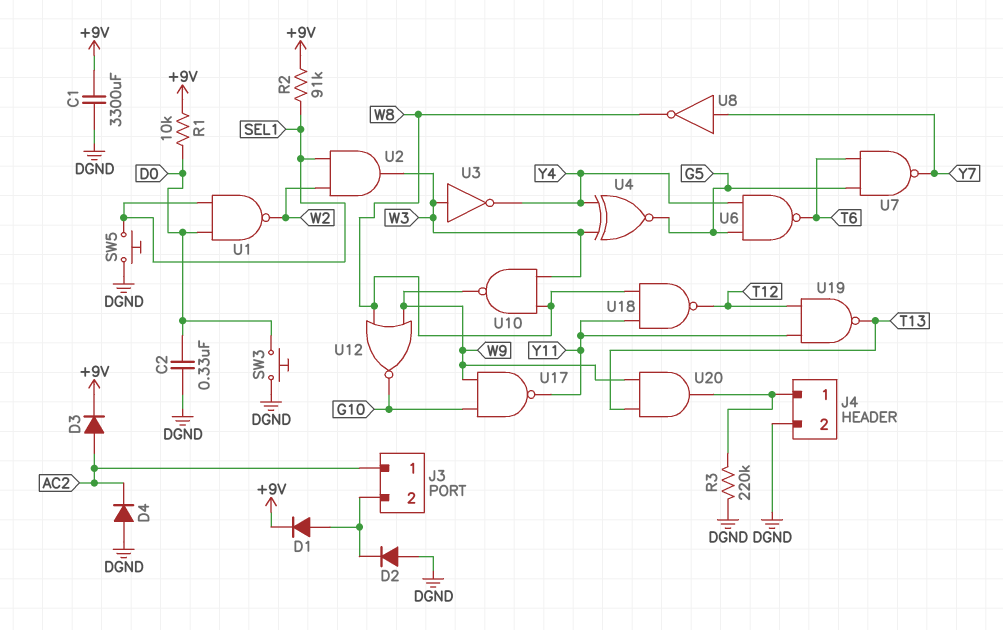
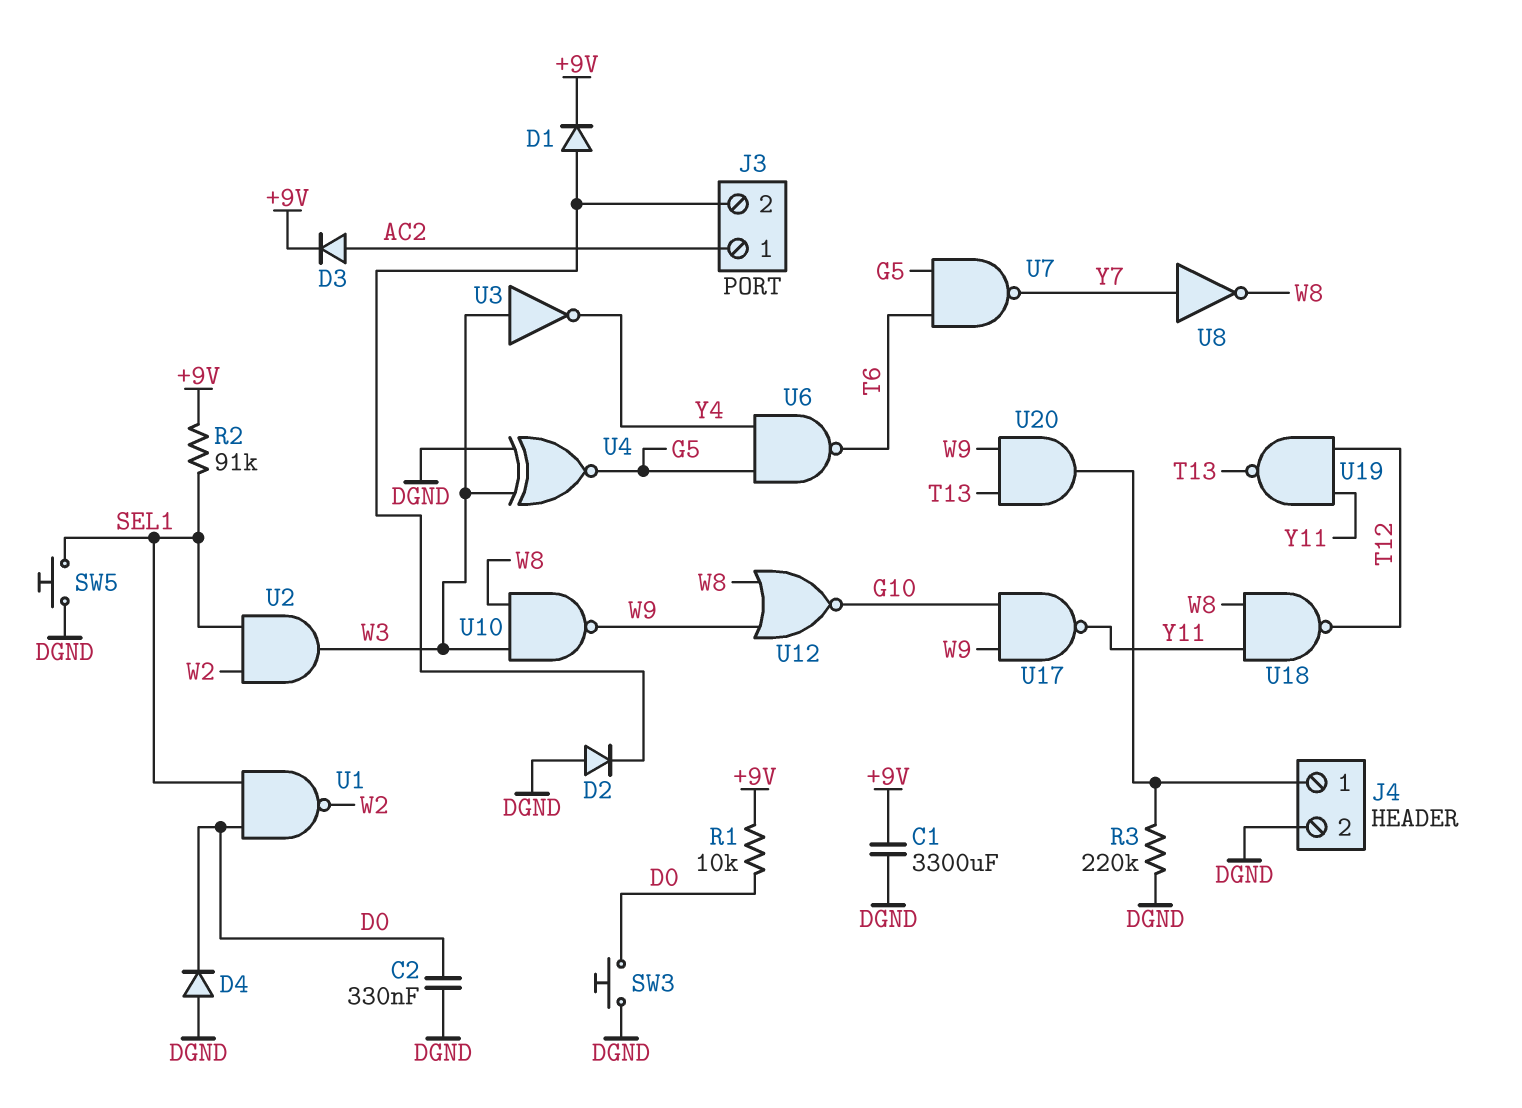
D4: diode (A DGND, K AC2) -> diode (A DGND, K D0)
U4: XNOR (in W3, in Y4, out G5) -> XNOR (in DGND, in W3, out G5)

